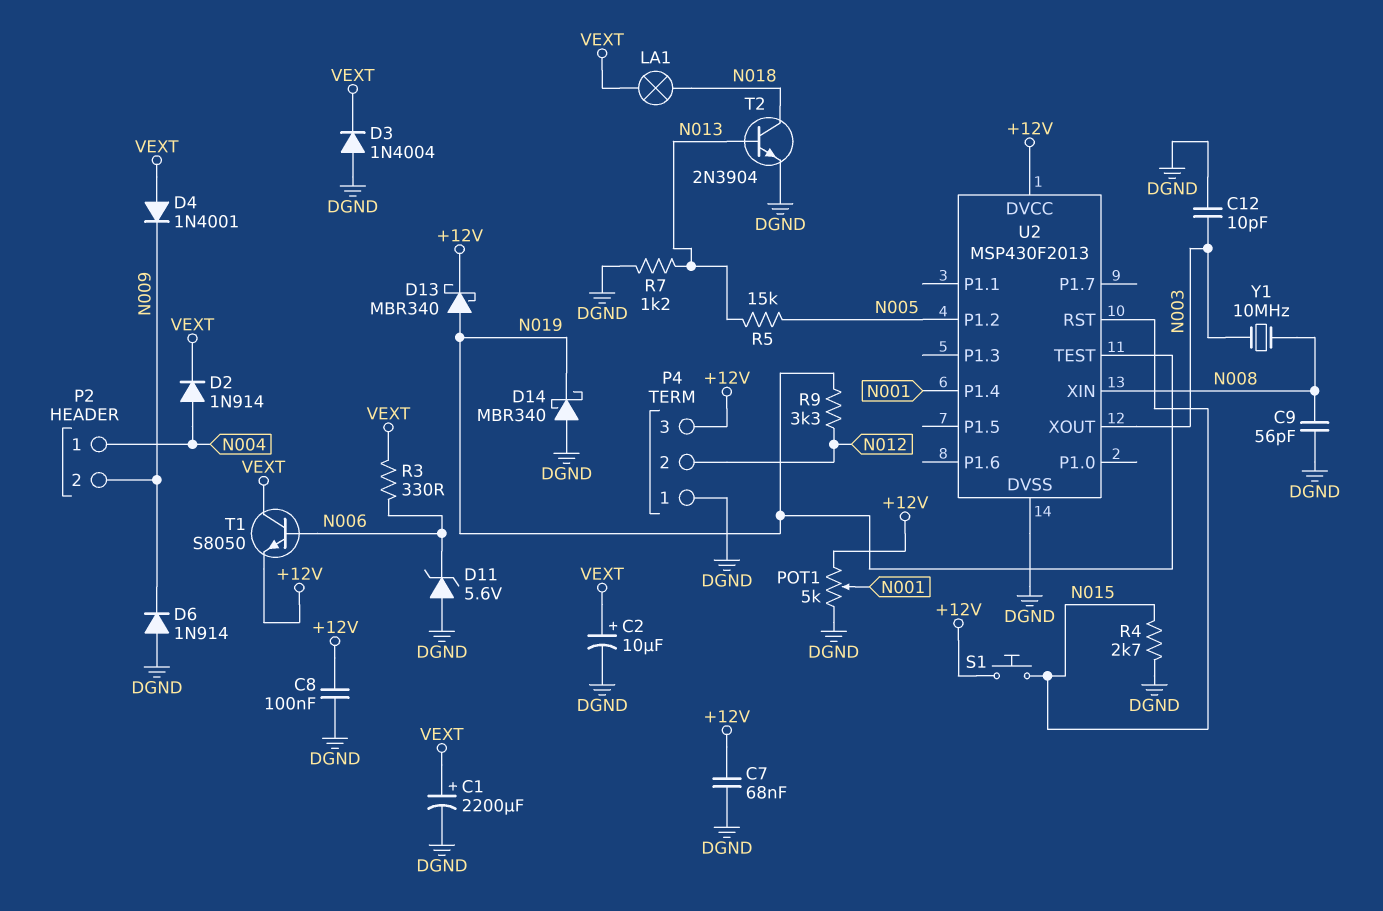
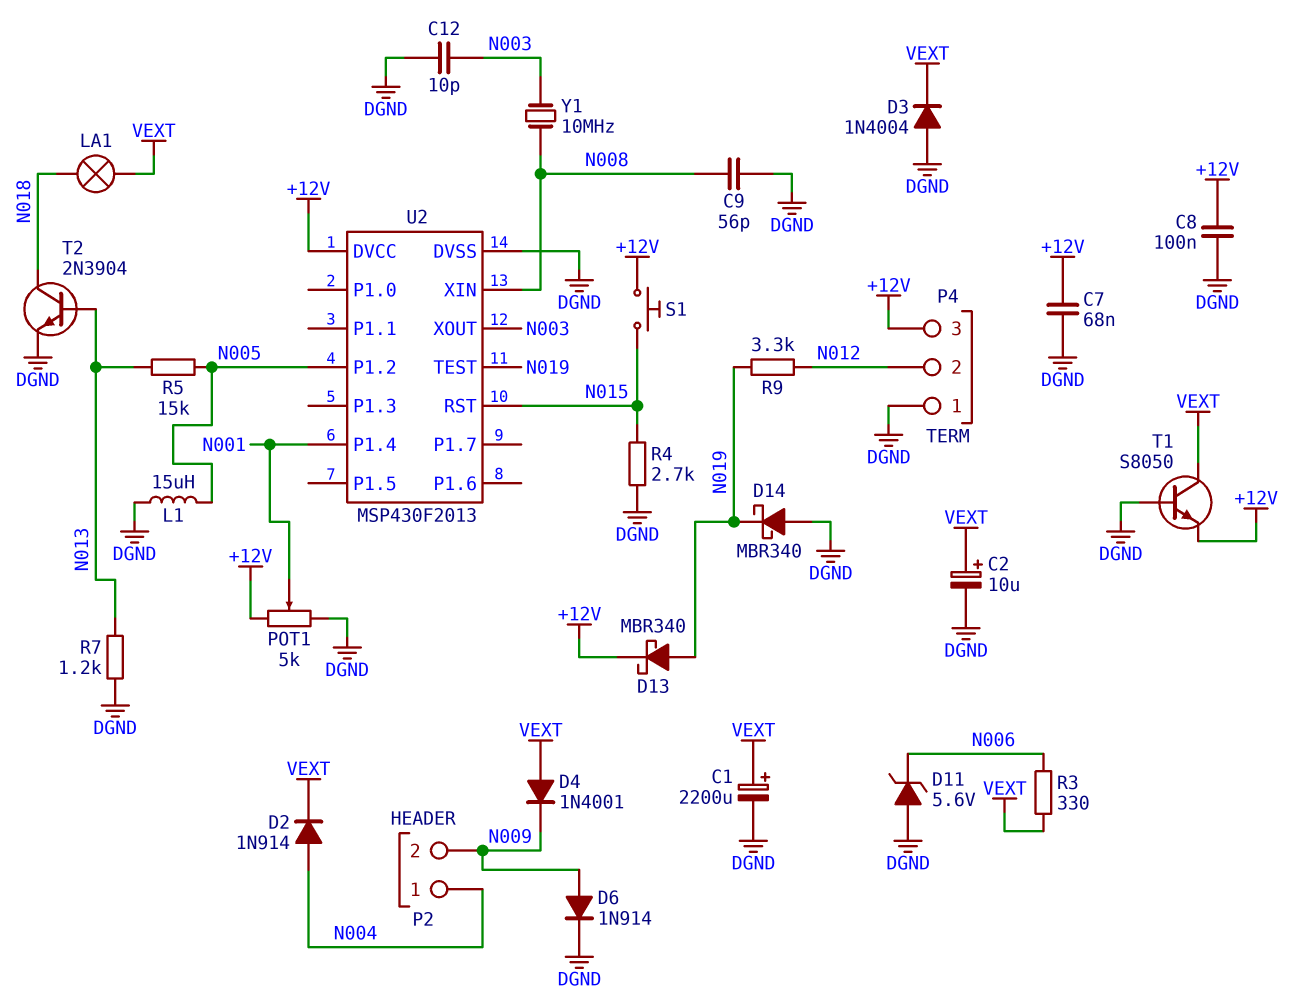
D6: diode 1N914 (A DGND, K N009) -> diode 1N914 (A N009, K DGND)
L1: none -> 15uH (DGND, N005)
T1: NPN S8050 (B N006, C VEXT, E +12V) -> NPN S8050 (B DGND, C VEXT, E +12V)

